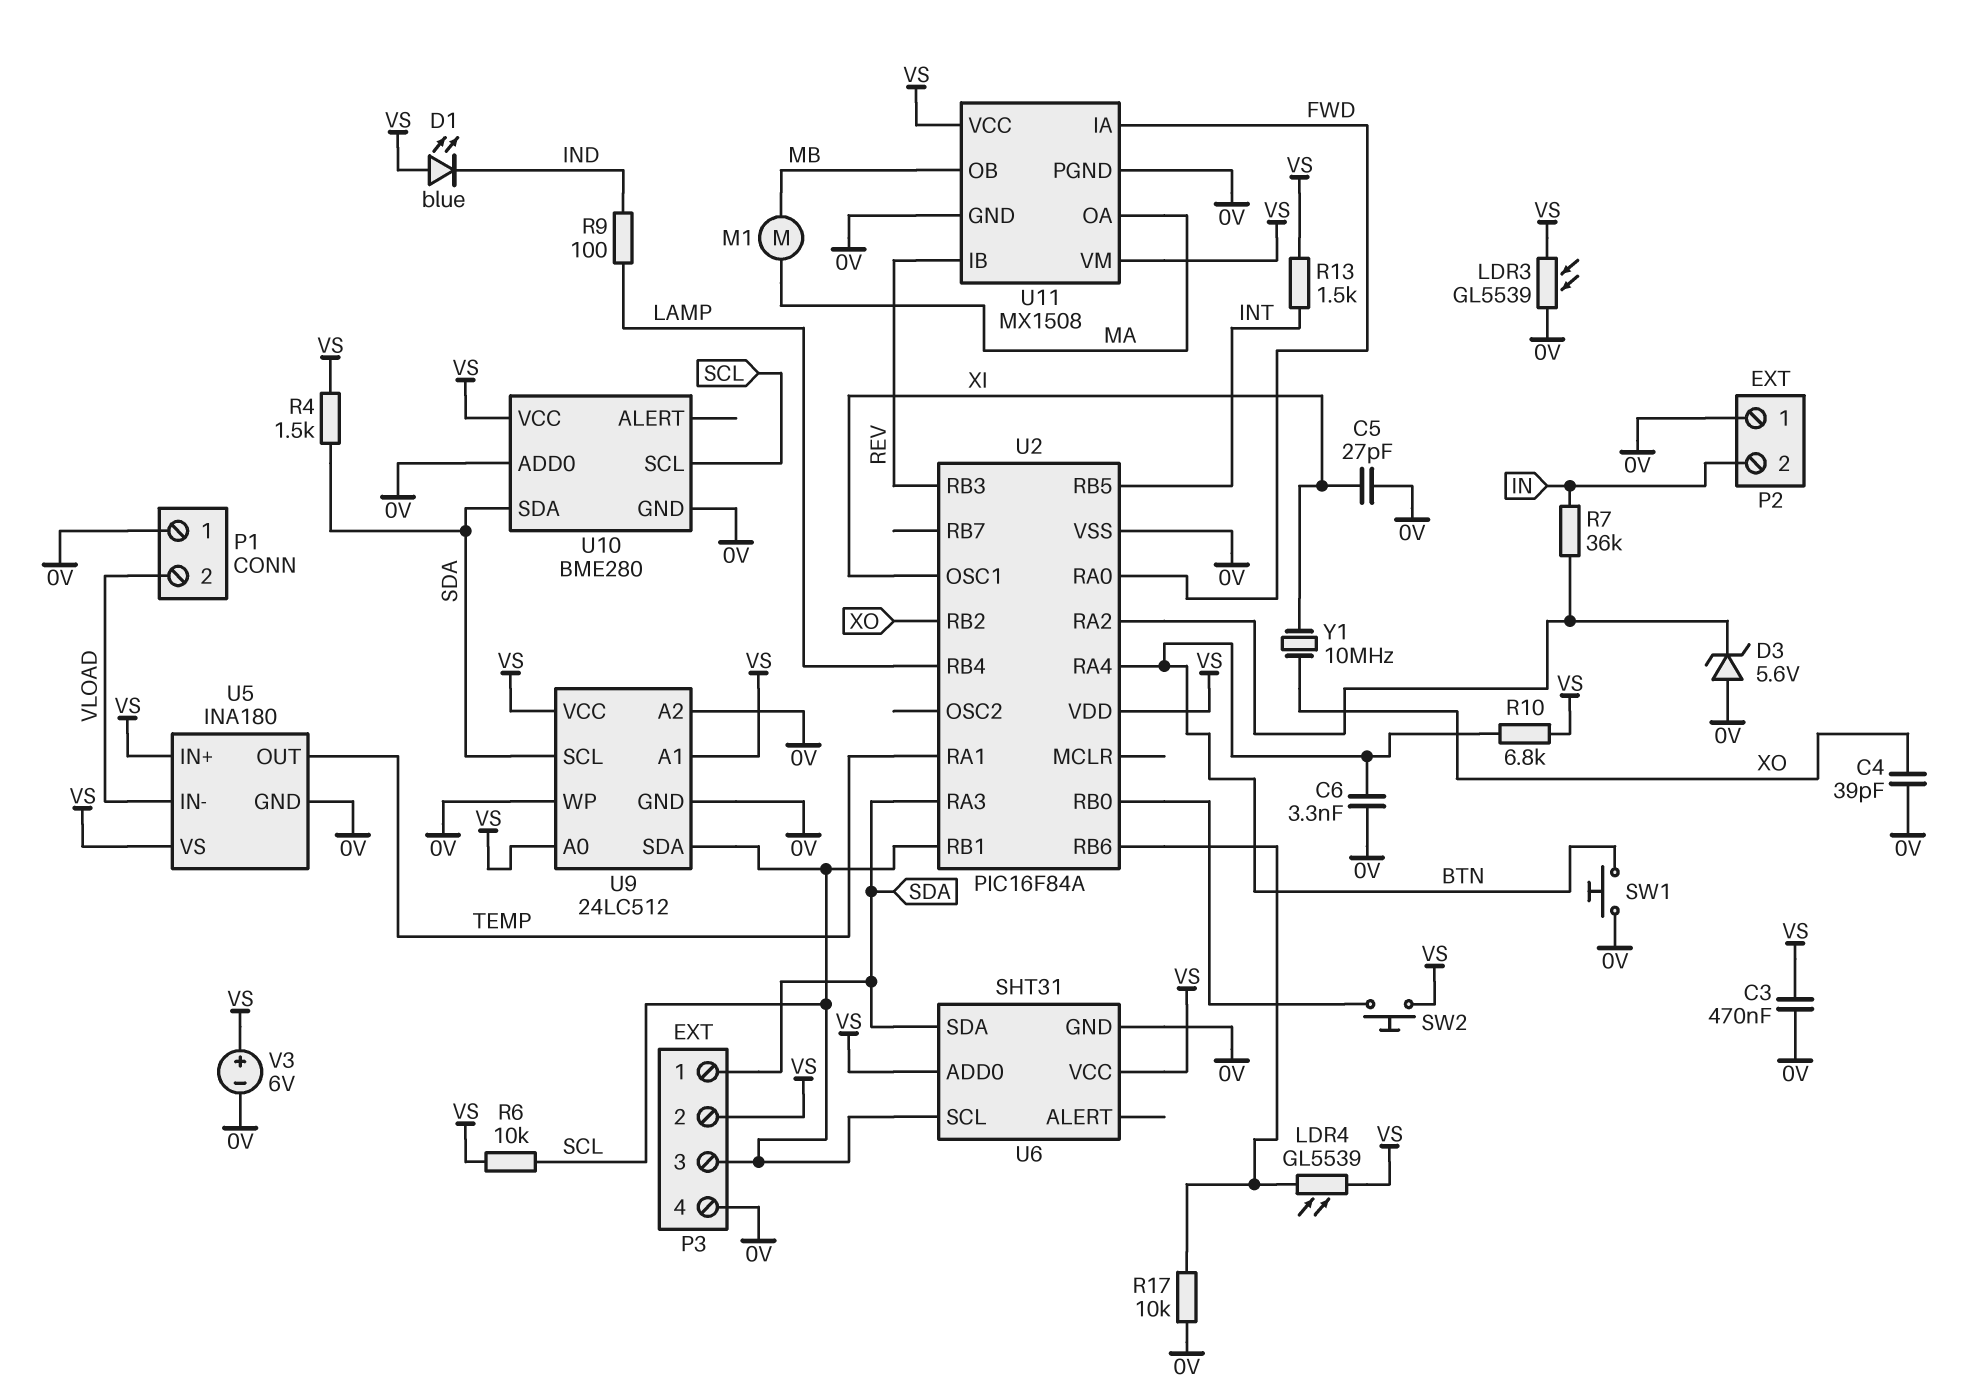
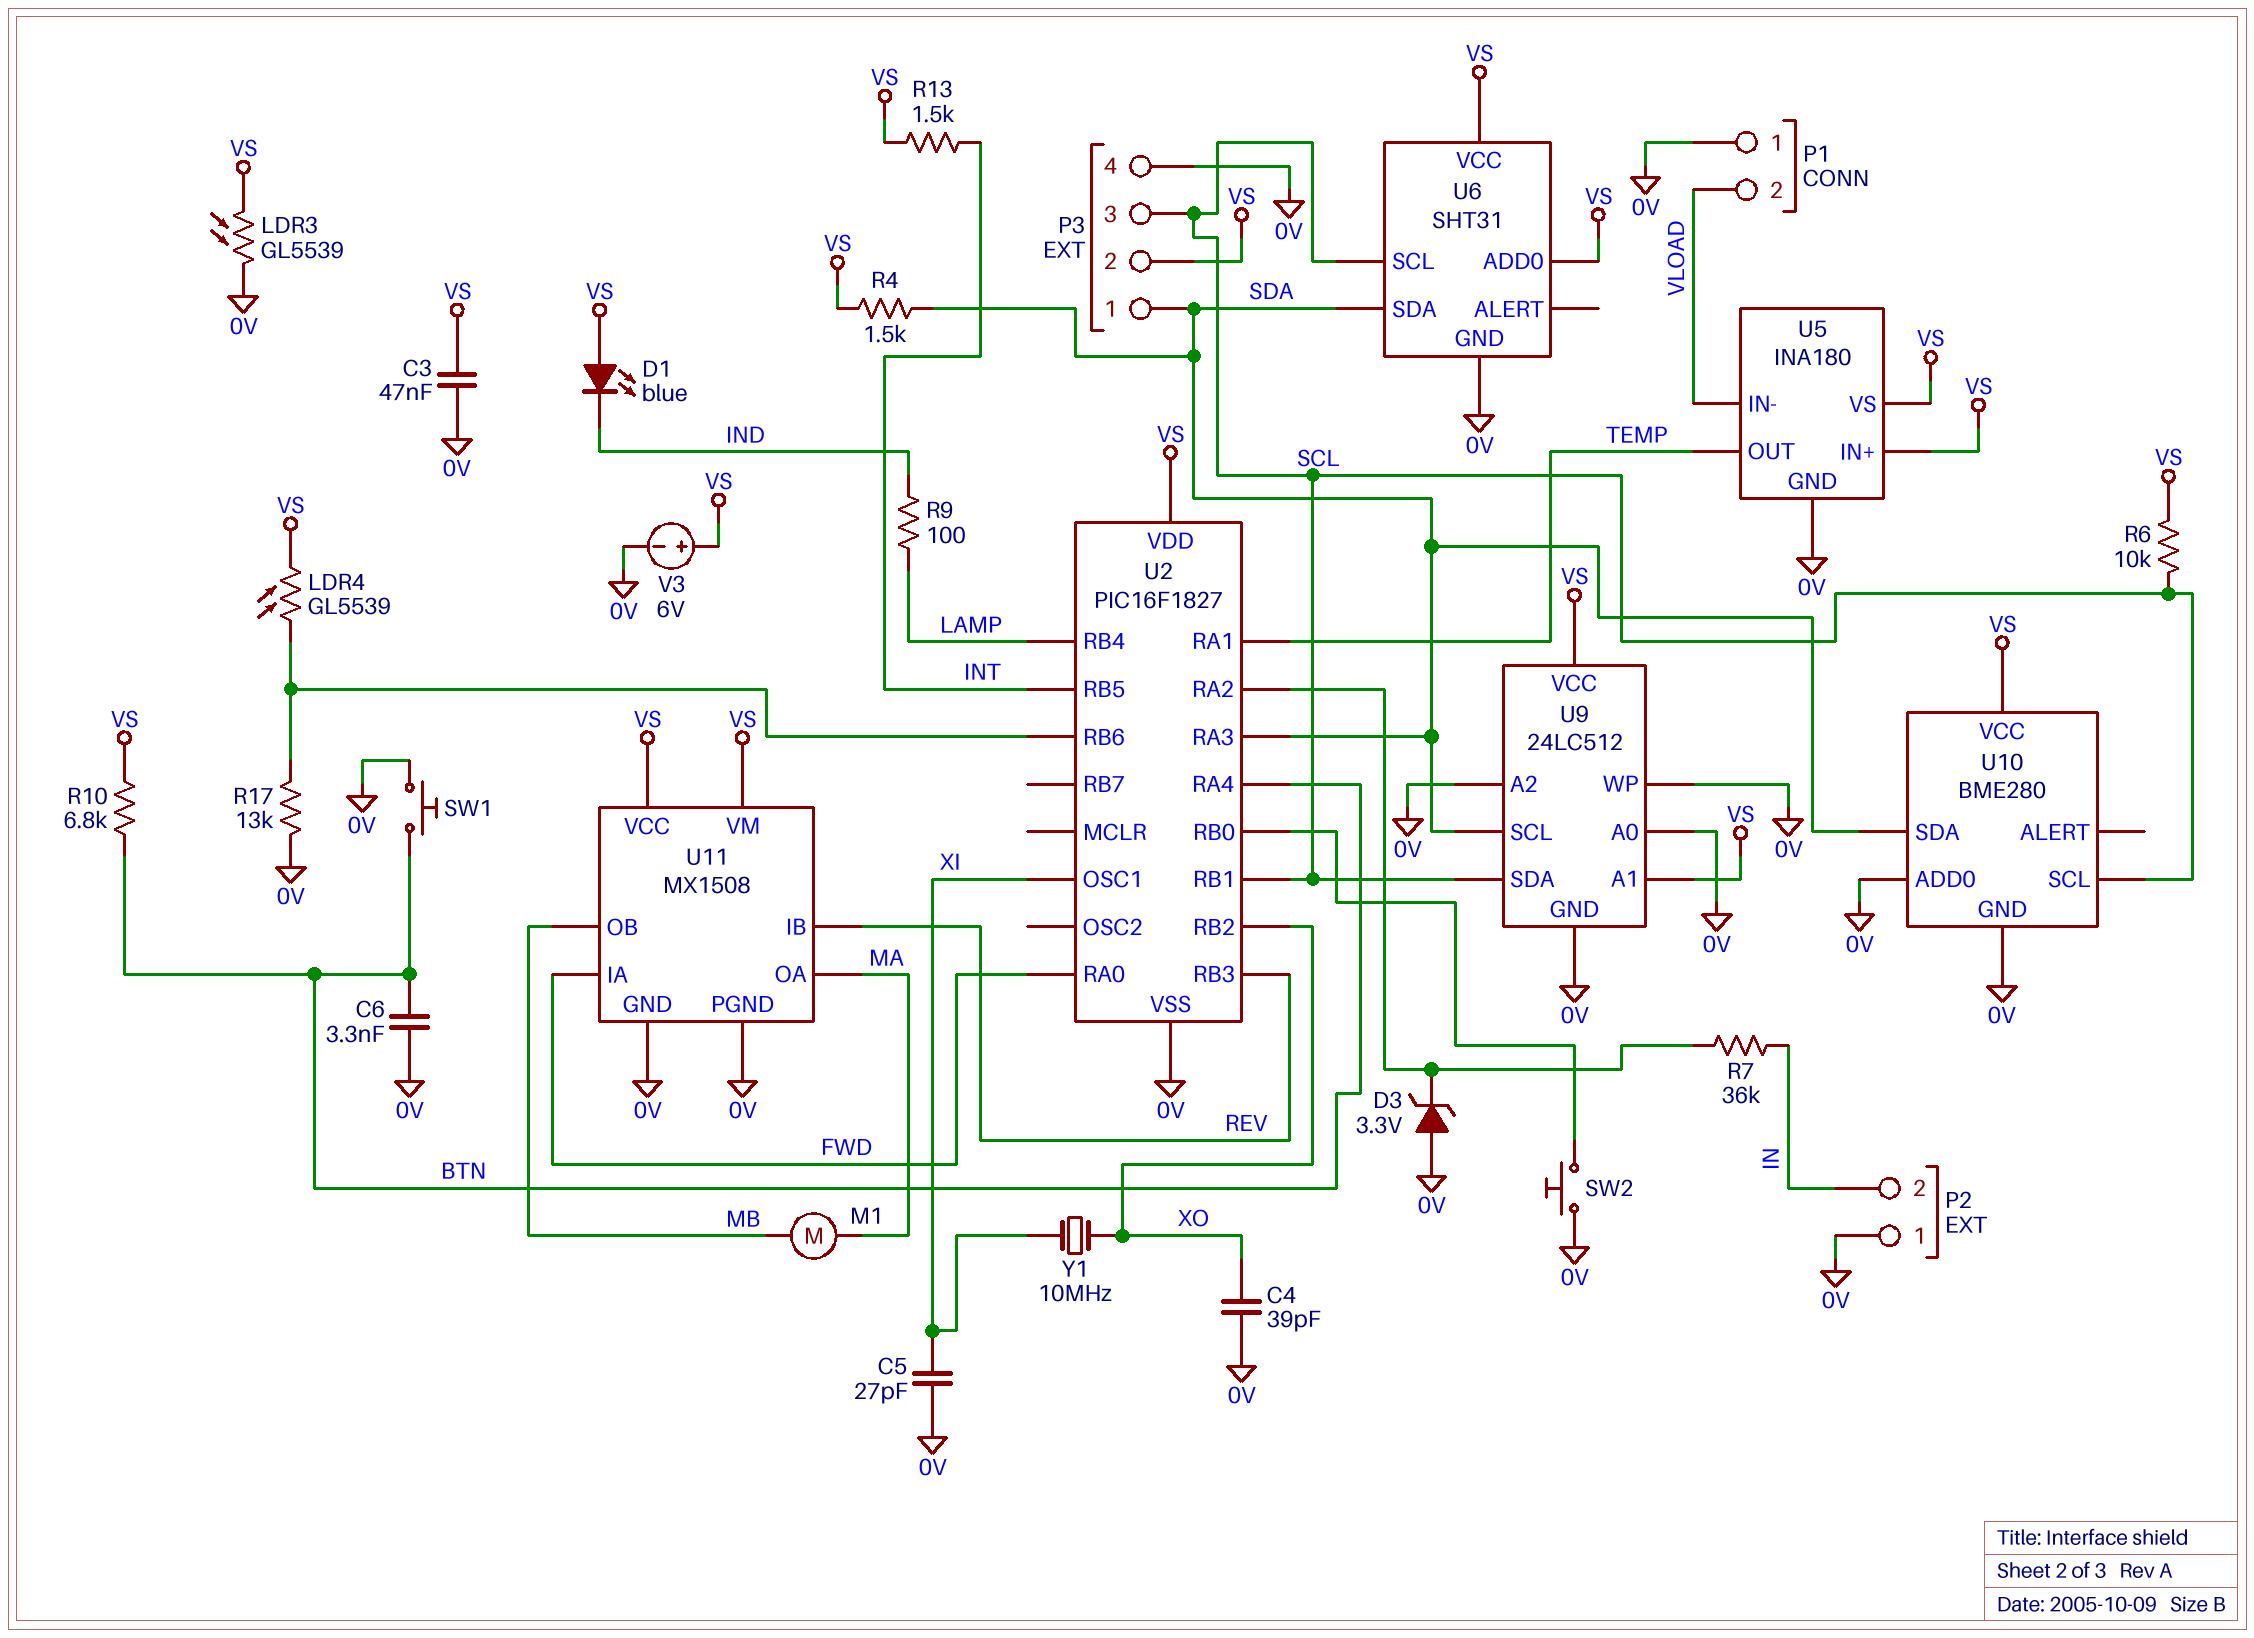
C3: 470nF (0V, VS) -> 47nF (0V, VS)
D3: zener 5.6V (A 0V, K U2/RA2) -> zener 3.3V (A 0V, K U2/RA2)
R17: 10k (0V, U2/RB6) -> 13k (0V, U2/RB6)
SW2: button (U2/RB0, VS) -> button (0V, U2/RB0)
U2: PIC16F84A -> PIC16F1827
U9 pin A0: VS -> 0V

